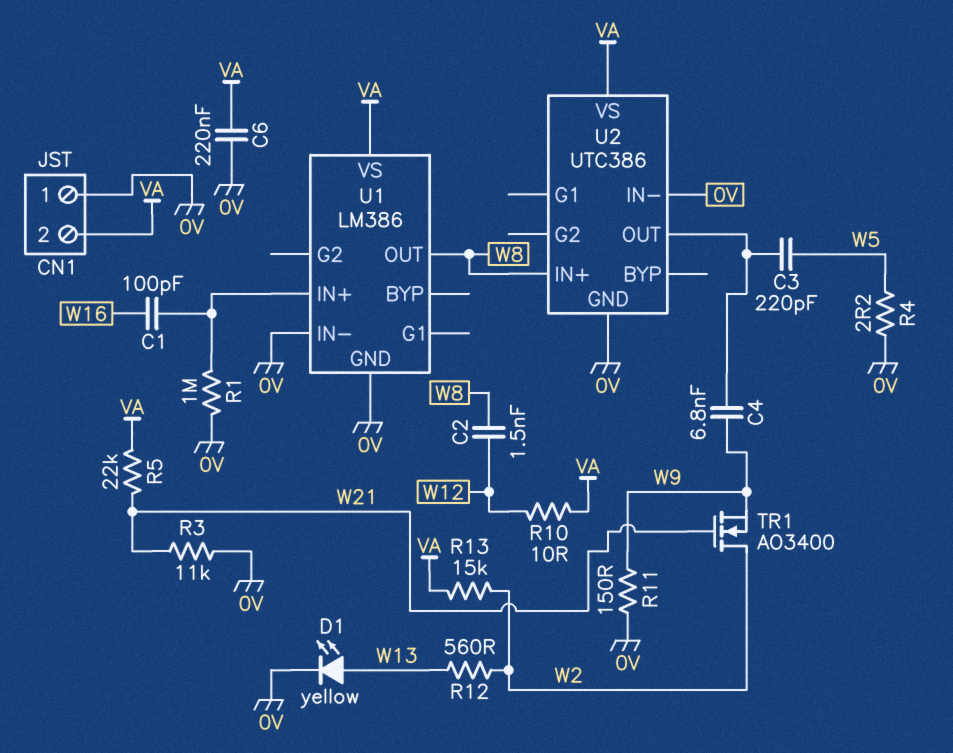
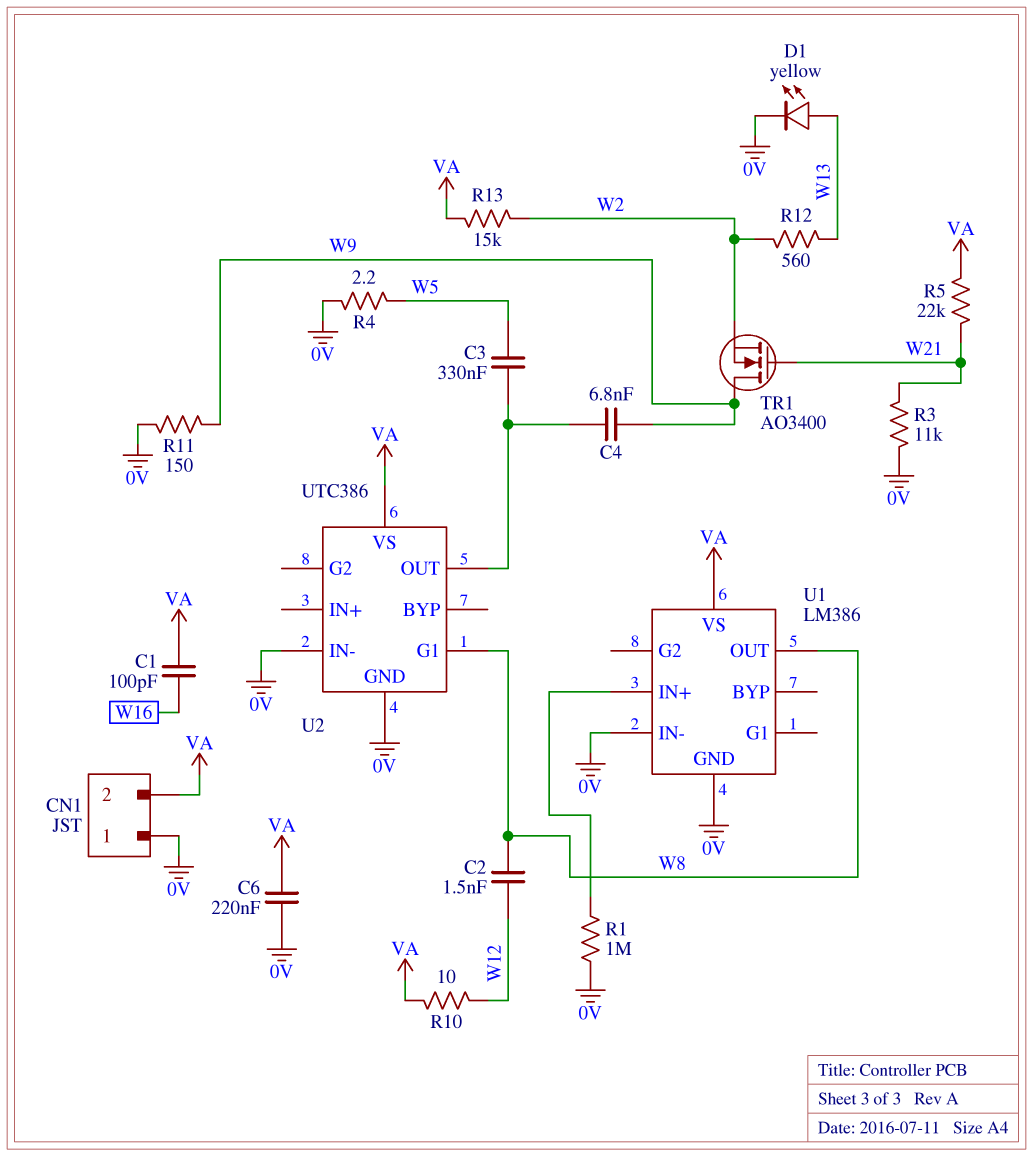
C1: 100pF (U1/IN+, W16) -> 100pF (VA, W16)
C3: 220pF (U2/OUT, W5) -> 330nF (U2/OUT, W5)
TR1: NMOS AO3400 (G W21, D W2, S W9) -> NMOS AO3400 (G W21, D W9, S W2)
U2 pin G1: none -> W8
U2 pin IN+: W8 -> none

